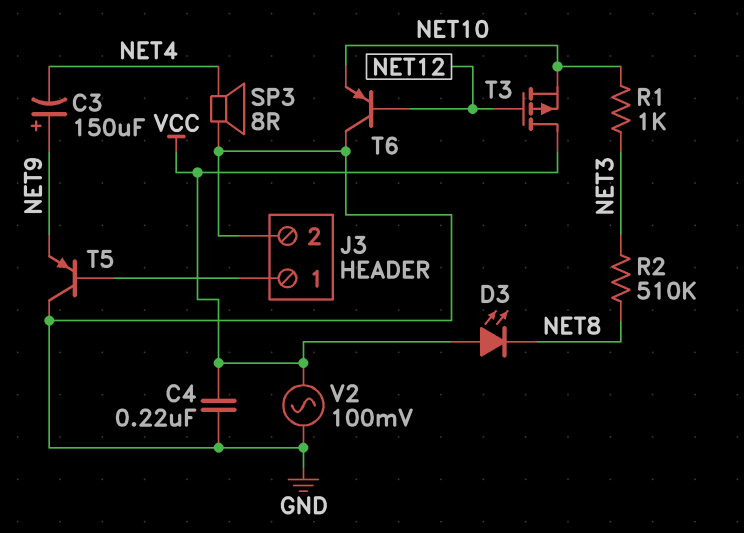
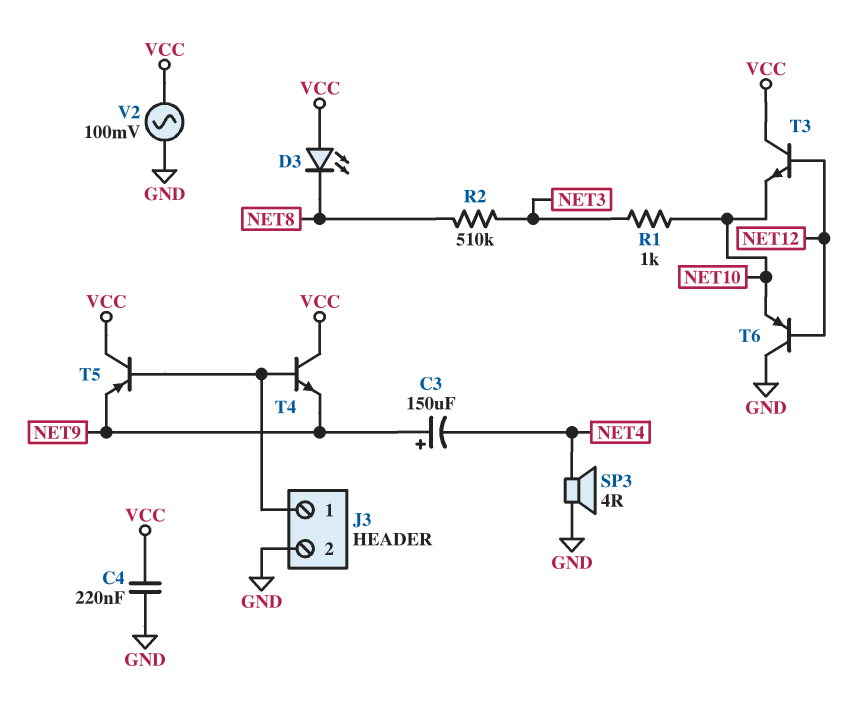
SP3: speaker 8R (GND, NET4) -> speaker 4R (GND, NET4)
T3: PMOS (G NET12, D VCC, S NET10) -> NPN (B NET12, C VCC, E NET10)
T4: none -> NPN (B J3/1, C VCC, E NET9)
T5: PNP (B J3/1, C GND, E NET9) -> PNP (B J3/1, C VCC, E NET9)

